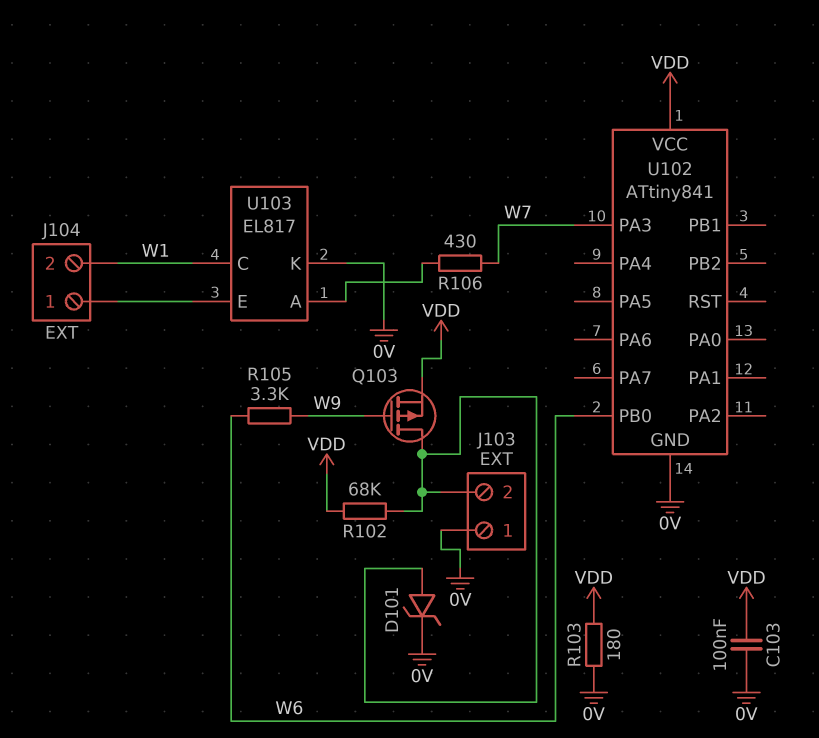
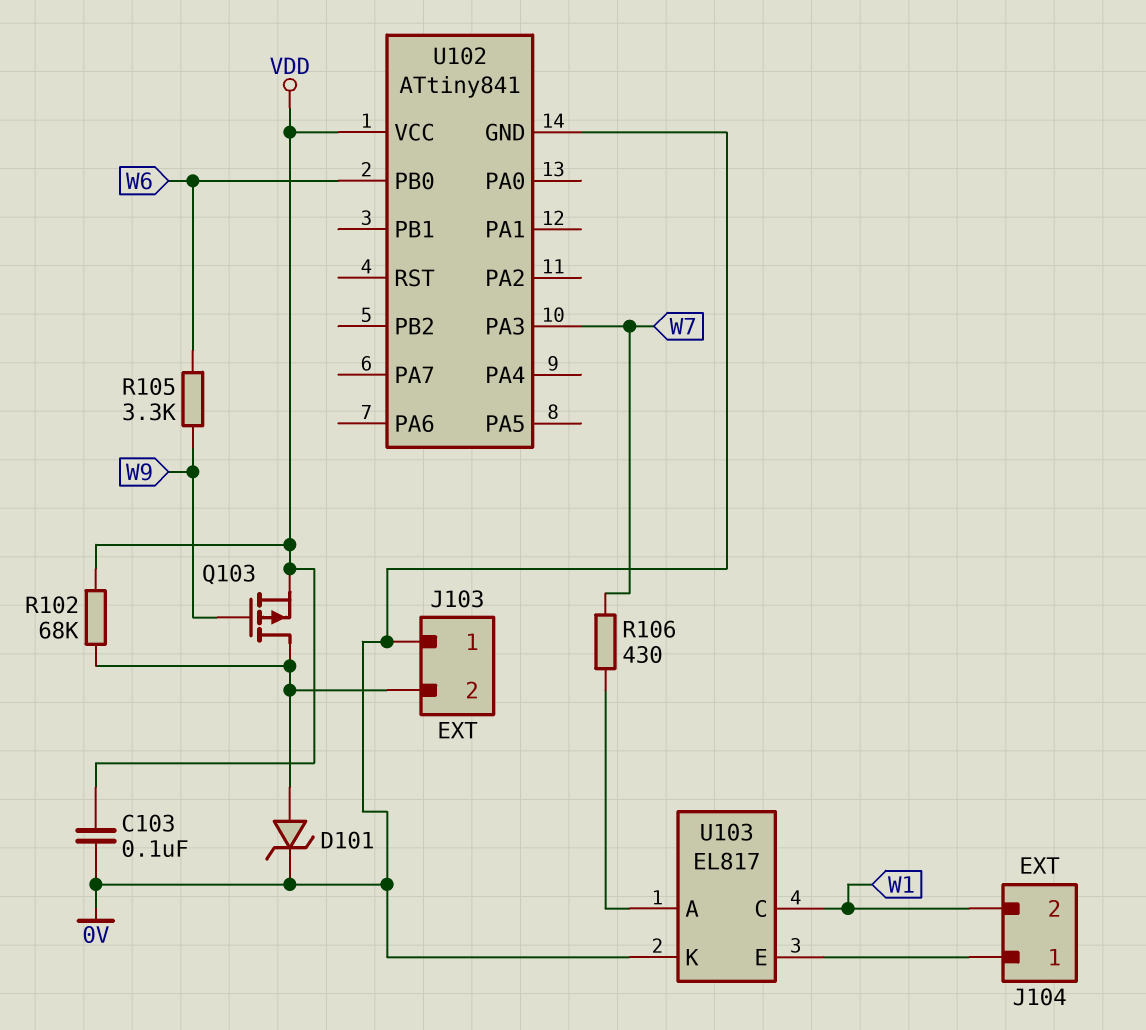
R103: 180 (0V, VDD) -> none

